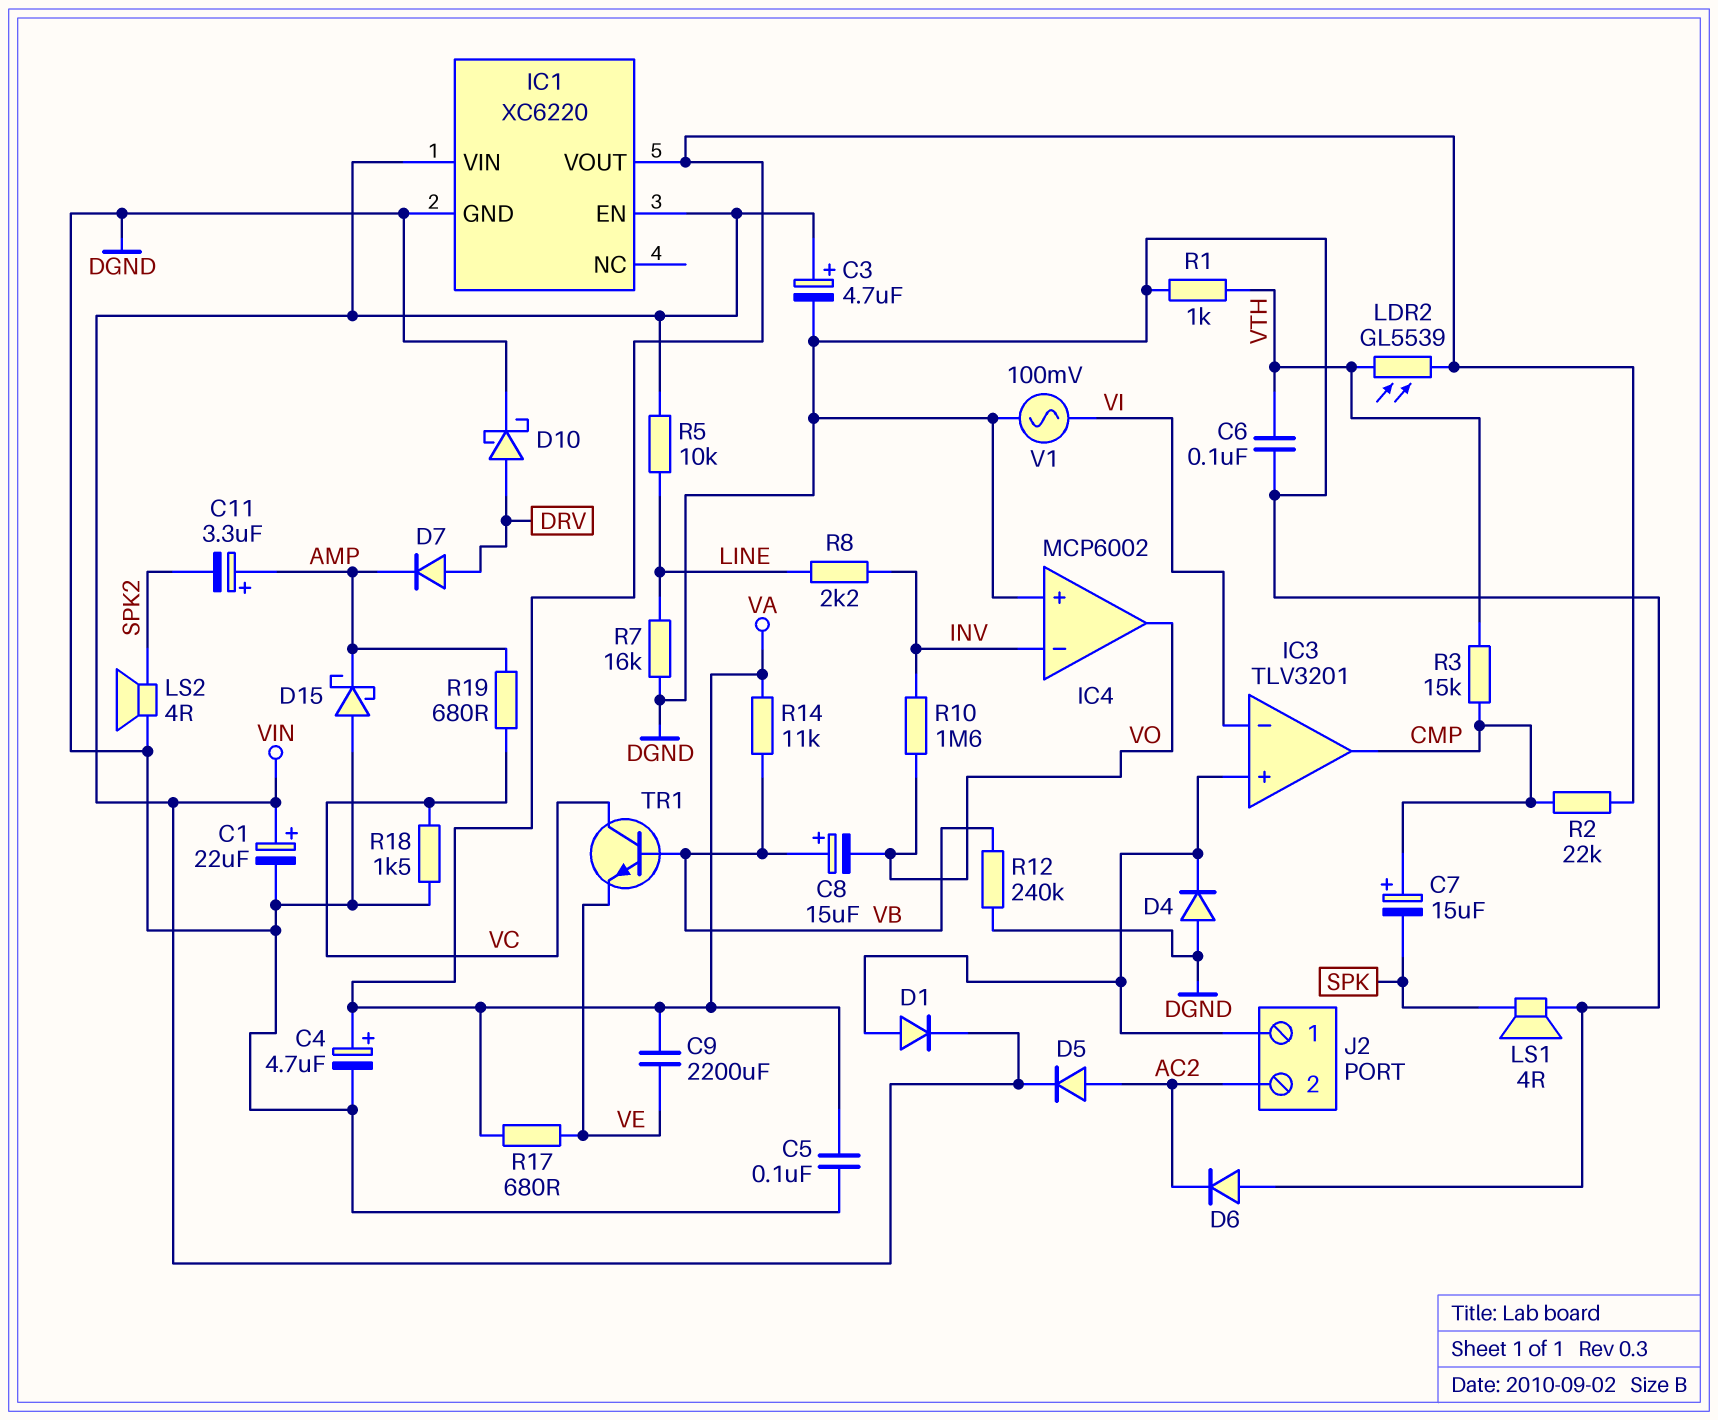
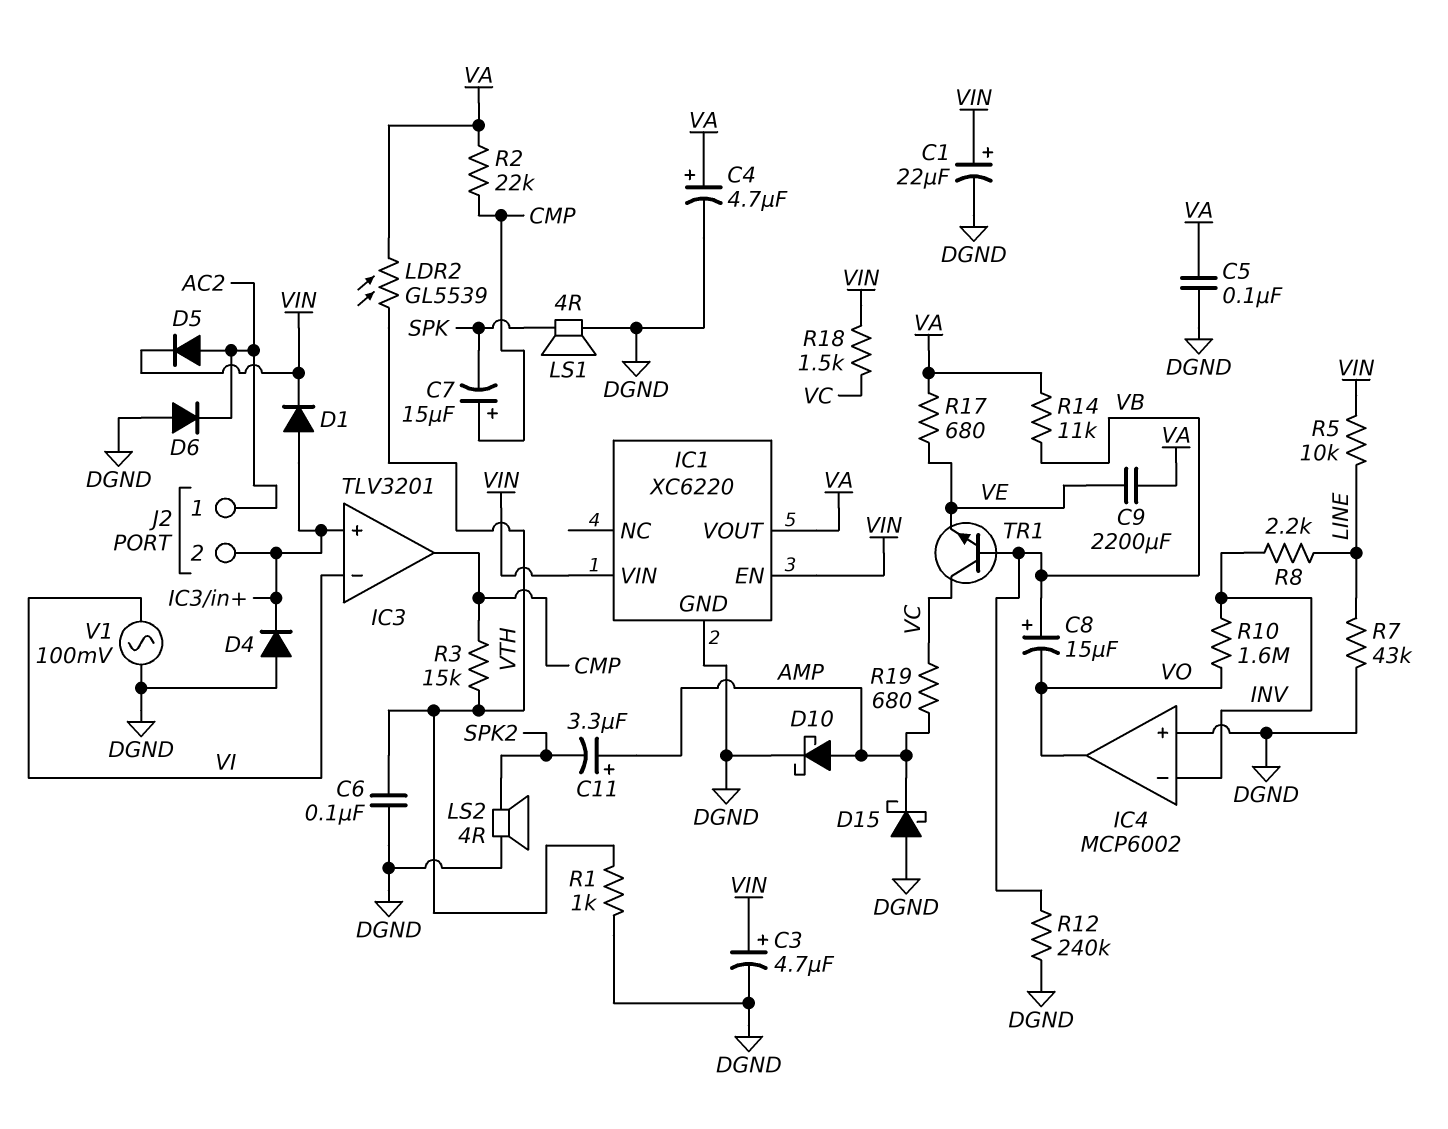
D7: diode (A DRV, K AMP) -> none
D10: schottky (A DRV, K DGND) -> schottky (A AMP, K DGND)
J2 pin 1: IC3/in+ -> AC2
J2 pin 2: AC2 -> IC3/in+
R7: 16k (DGND, LINE) -> 43k (DGND, LINE)
R18: 1.5k (DGND, VC) -> 1.5k (VC, VIN)

